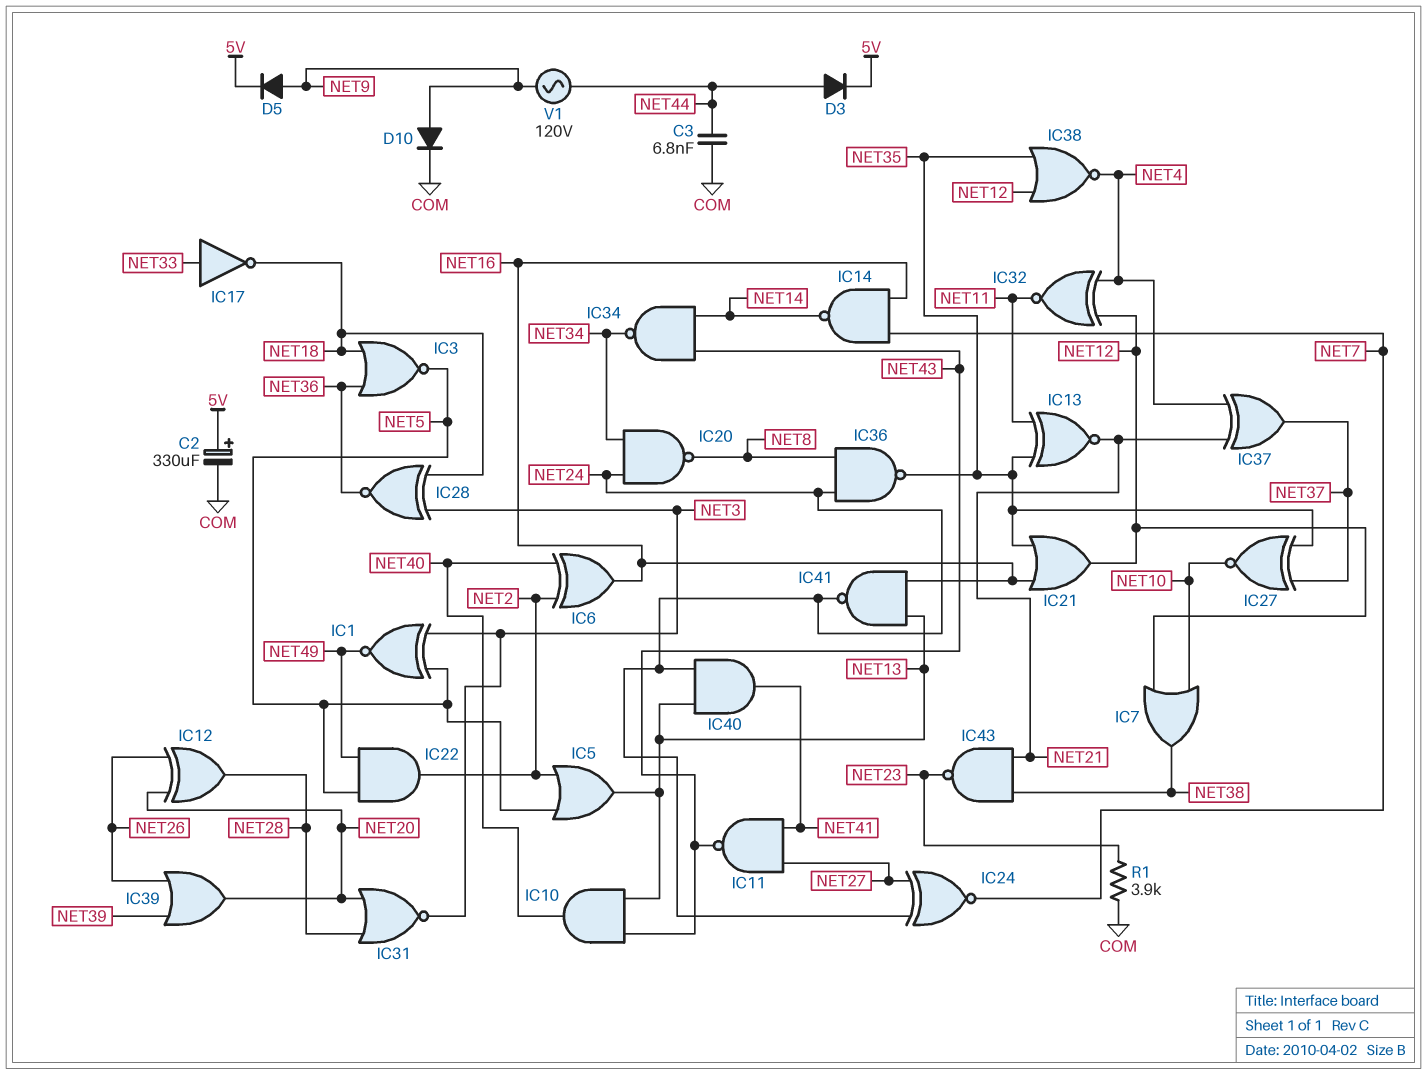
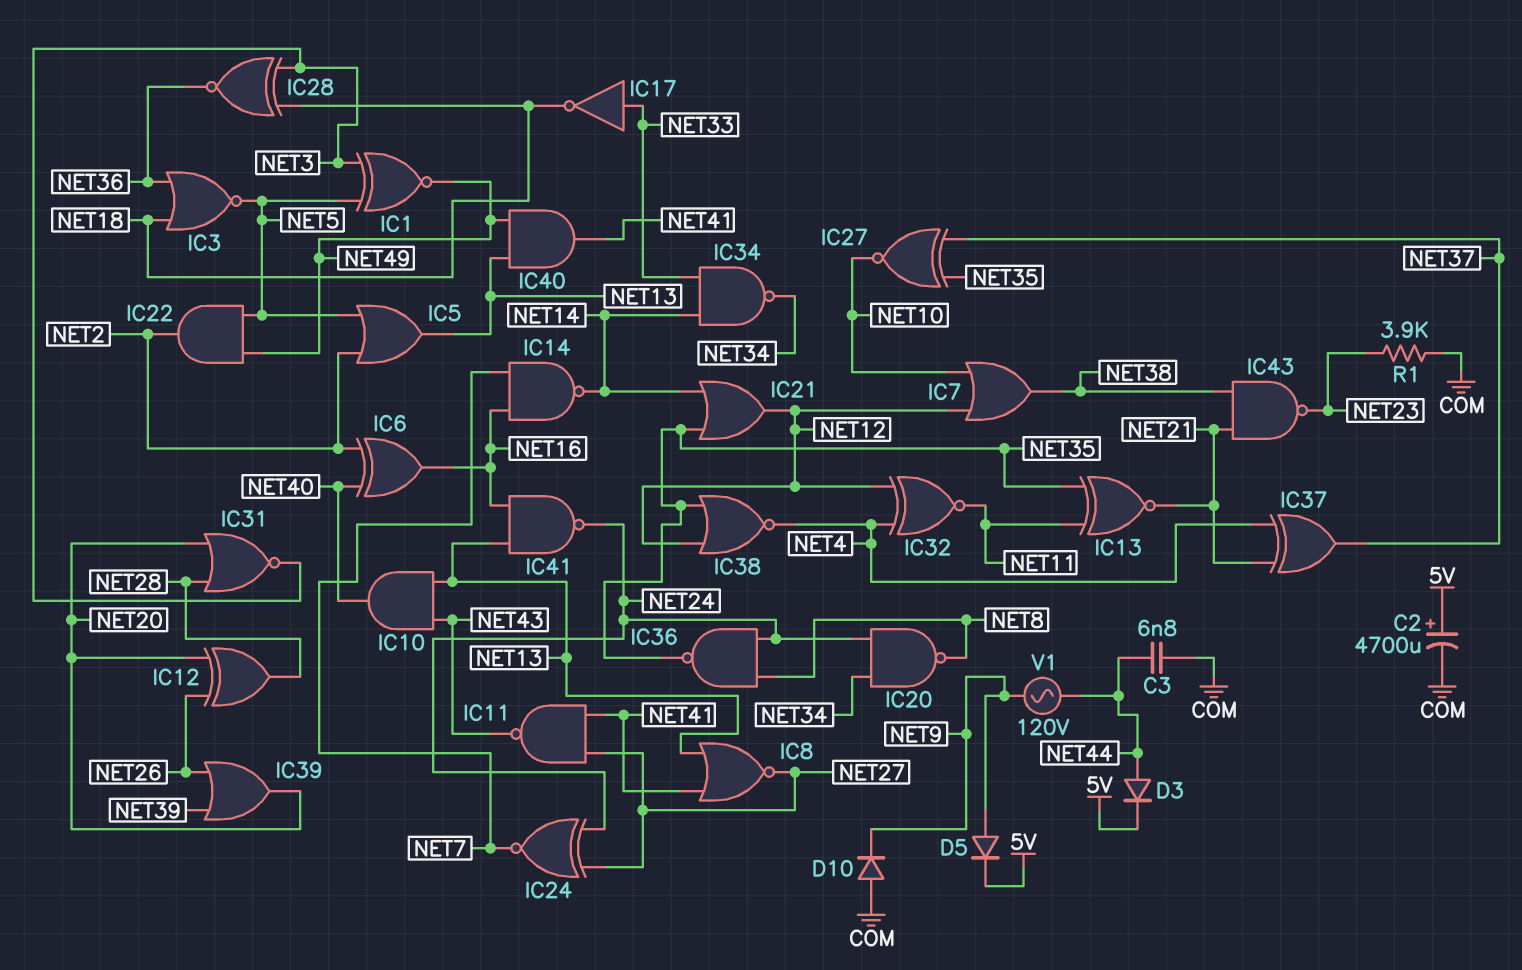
C2: 330uF (plus 5V, minus COM) -> 4700uF (plus 5V, minus COM)
D10: diode (A NET9, K COM) -> diode (A COM, K NET9)
IC8: none -> NOR (in NET13, in NET41, out NET27)
IC21: OR (in NET16, in NET35, out NET12) -> OR (in NET14, in NET35, out NET12)
IC34: NAND (in NET14, in NET43, out NET34) -> NAND (in NET14, in NET33, out NET34)
IC40: AND (in NET13, in NET24, out NET41) -> AND (in NET13, in NET49, out NET41)

